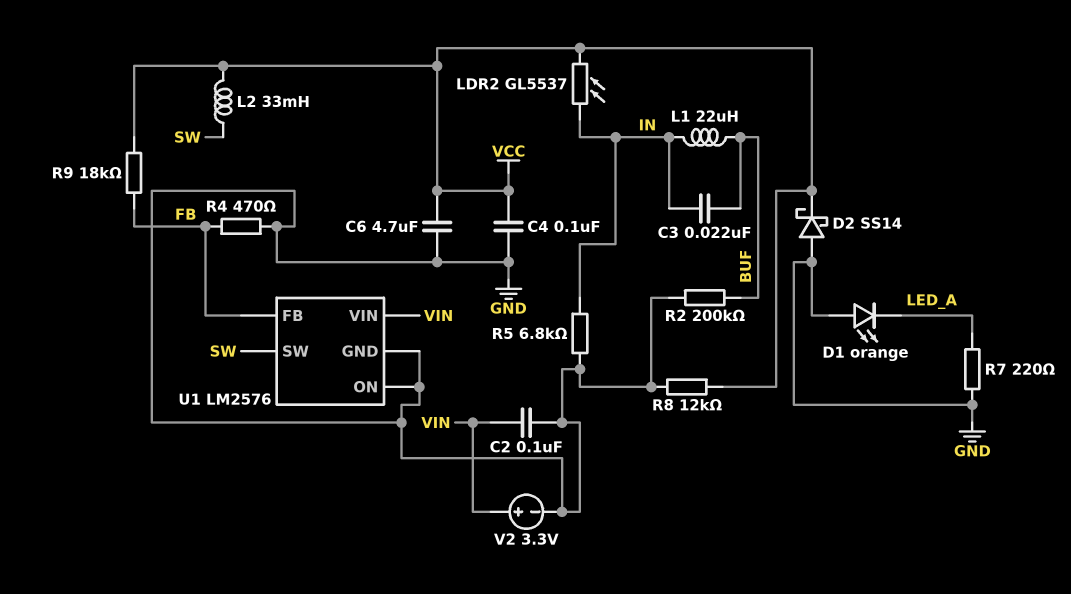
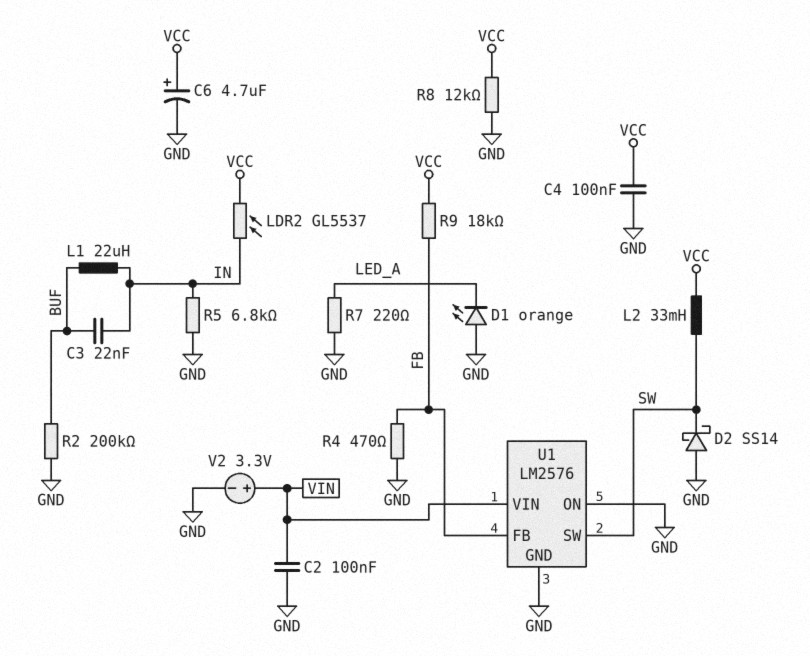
C6: 4.7uF (GND, VCC) -> 4.7uF (plus VCC, minus GND)
D2: schottky SS14 (A GND, K VCC) -> schottky SS14 (A GND, K SW)

